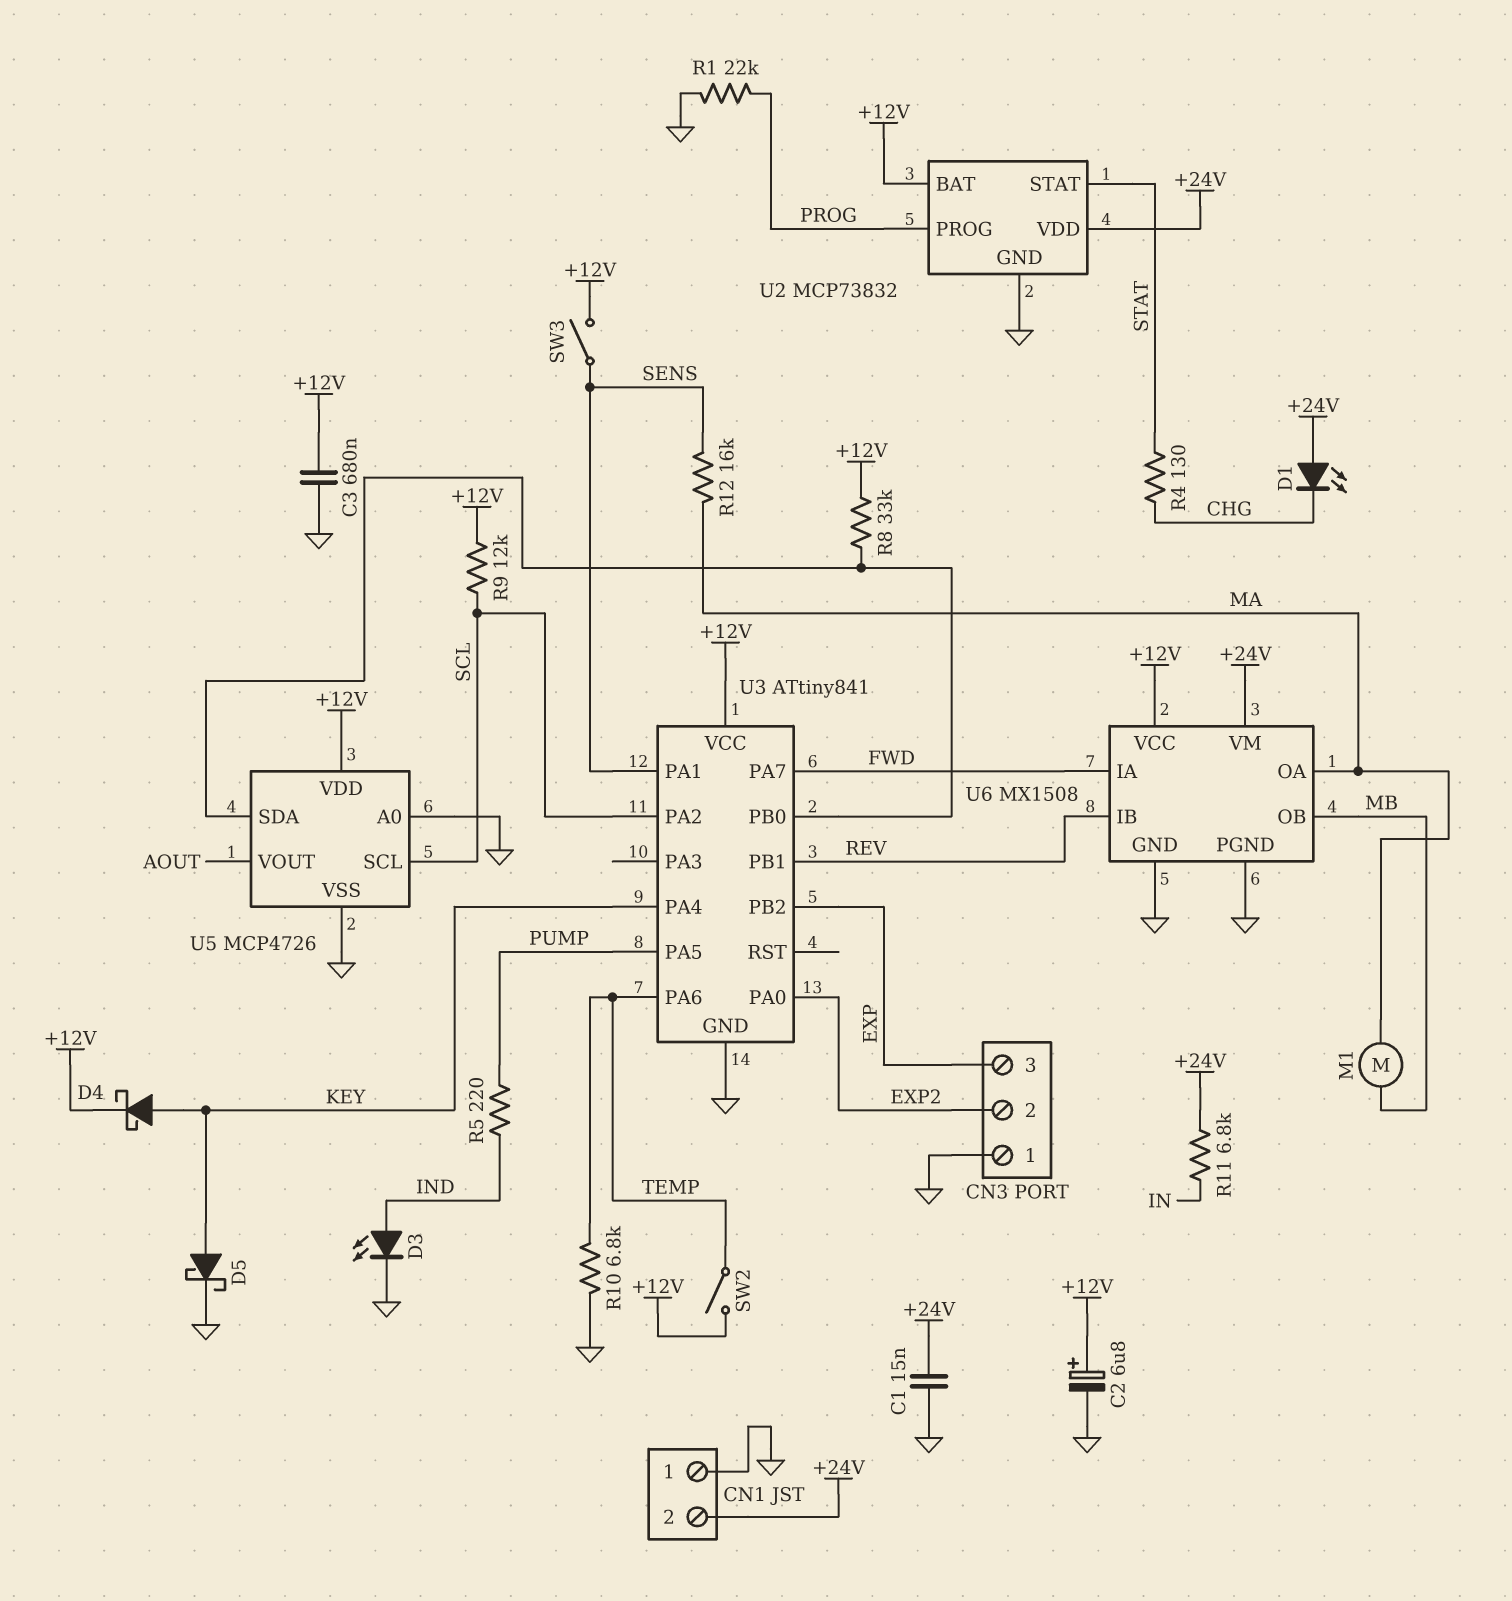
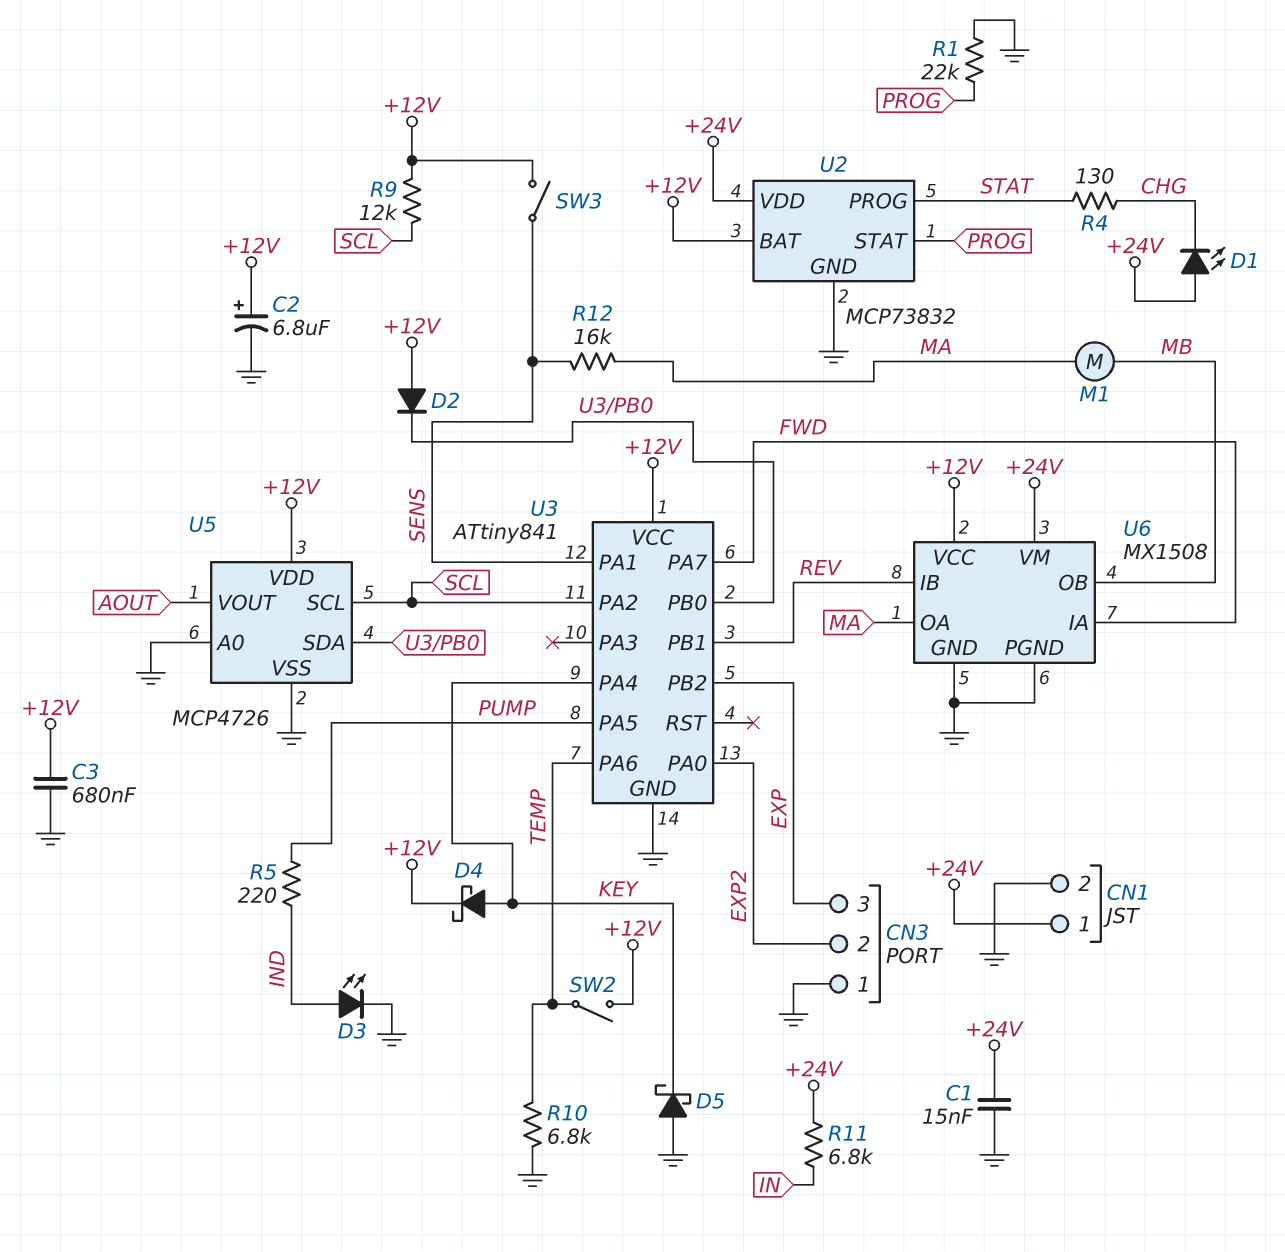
CN1 pin 1: GND -> +24V
CN1 pin 2: +24V -> GND
D2: none -> diode (A +12V, K U3/PB0)
D5: schottky (A KEY, K GND) -> schottky (A GND, K KEY)
R8: 33k (+12V, U3/PB0) -> none
U2 pin PROG: PROG -> STAT
U2 pin STAT: STAT -> PROG

